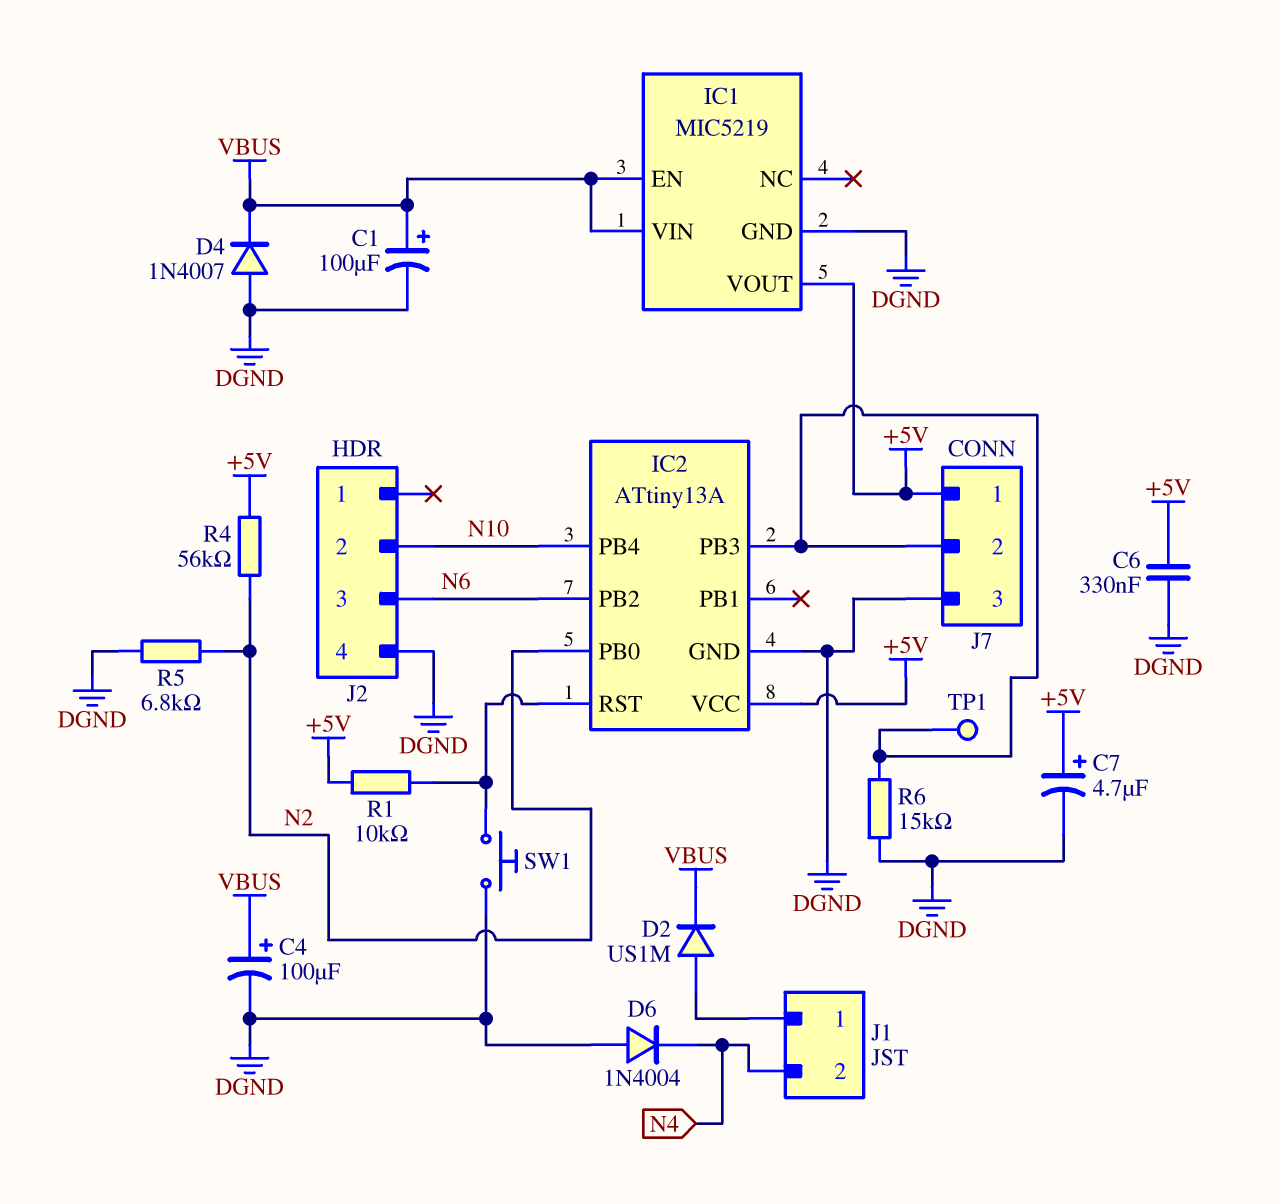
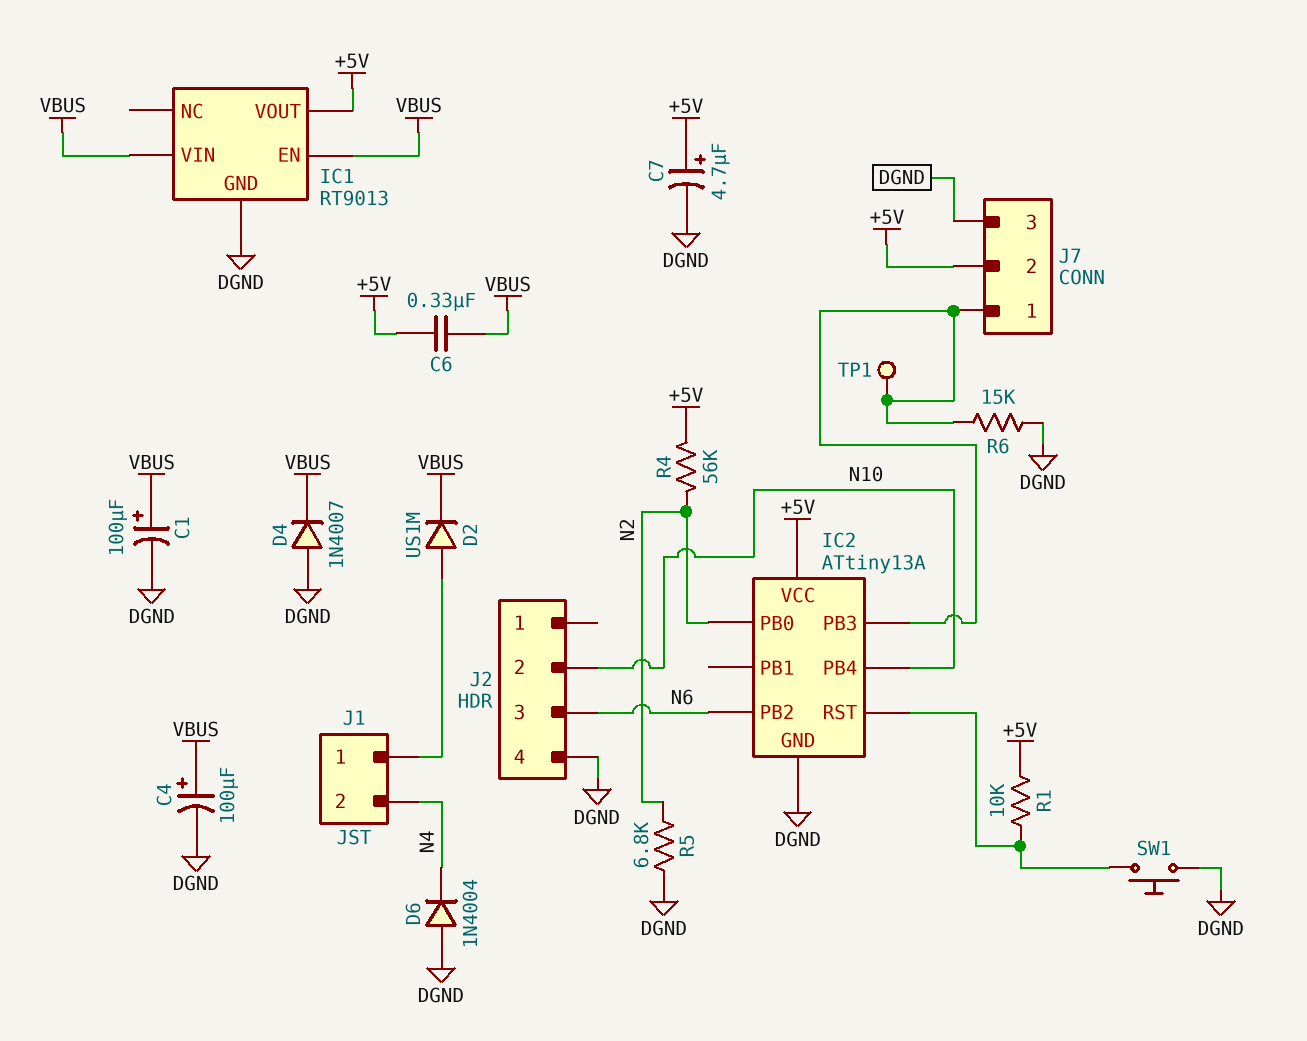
C6: 330nF (+5V, DGND) -> 330nF (+5V, VBUS)
IC1: MIC5219 -> RT9013
J7 pin 1: +5V -> IC2/PB3
J7 pin 2: IC2/PB3 -> +5V

